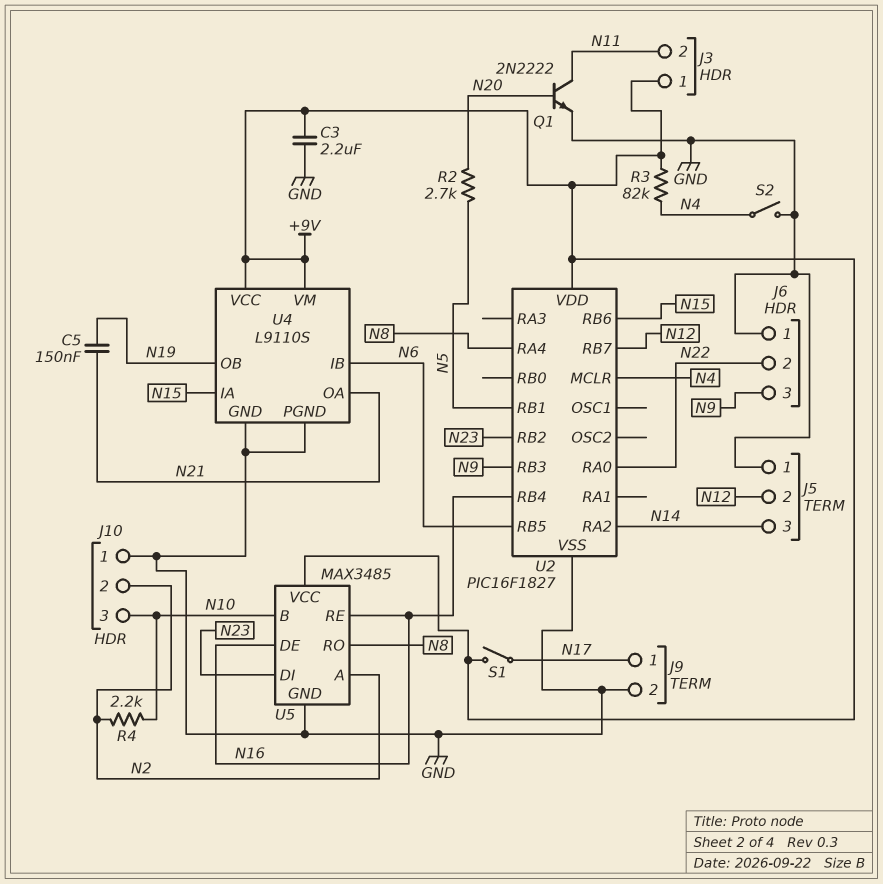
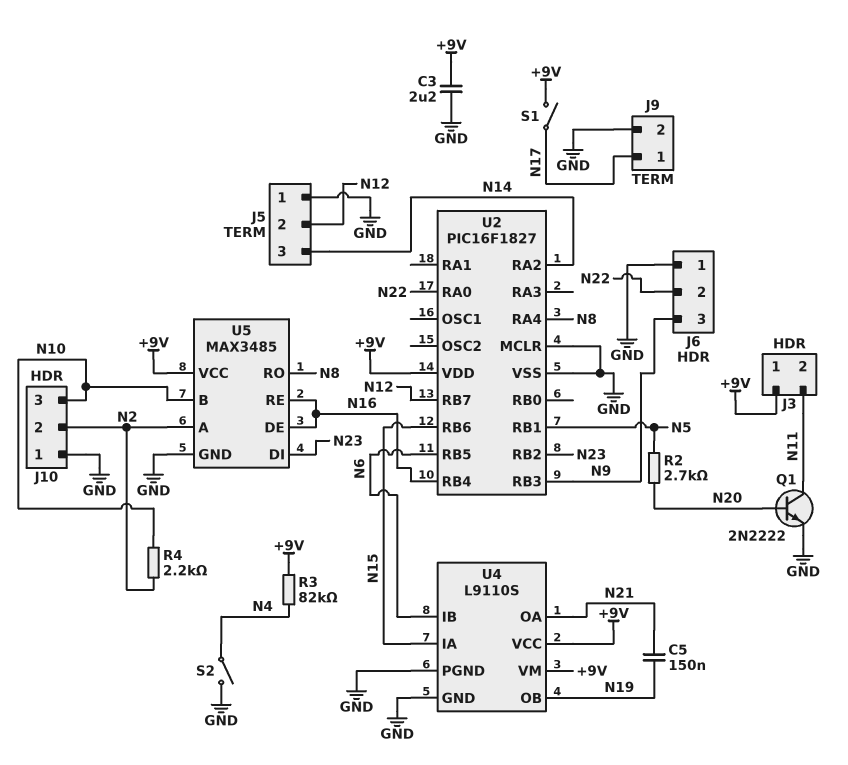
U2 pin MCLR: N4 -> GND

